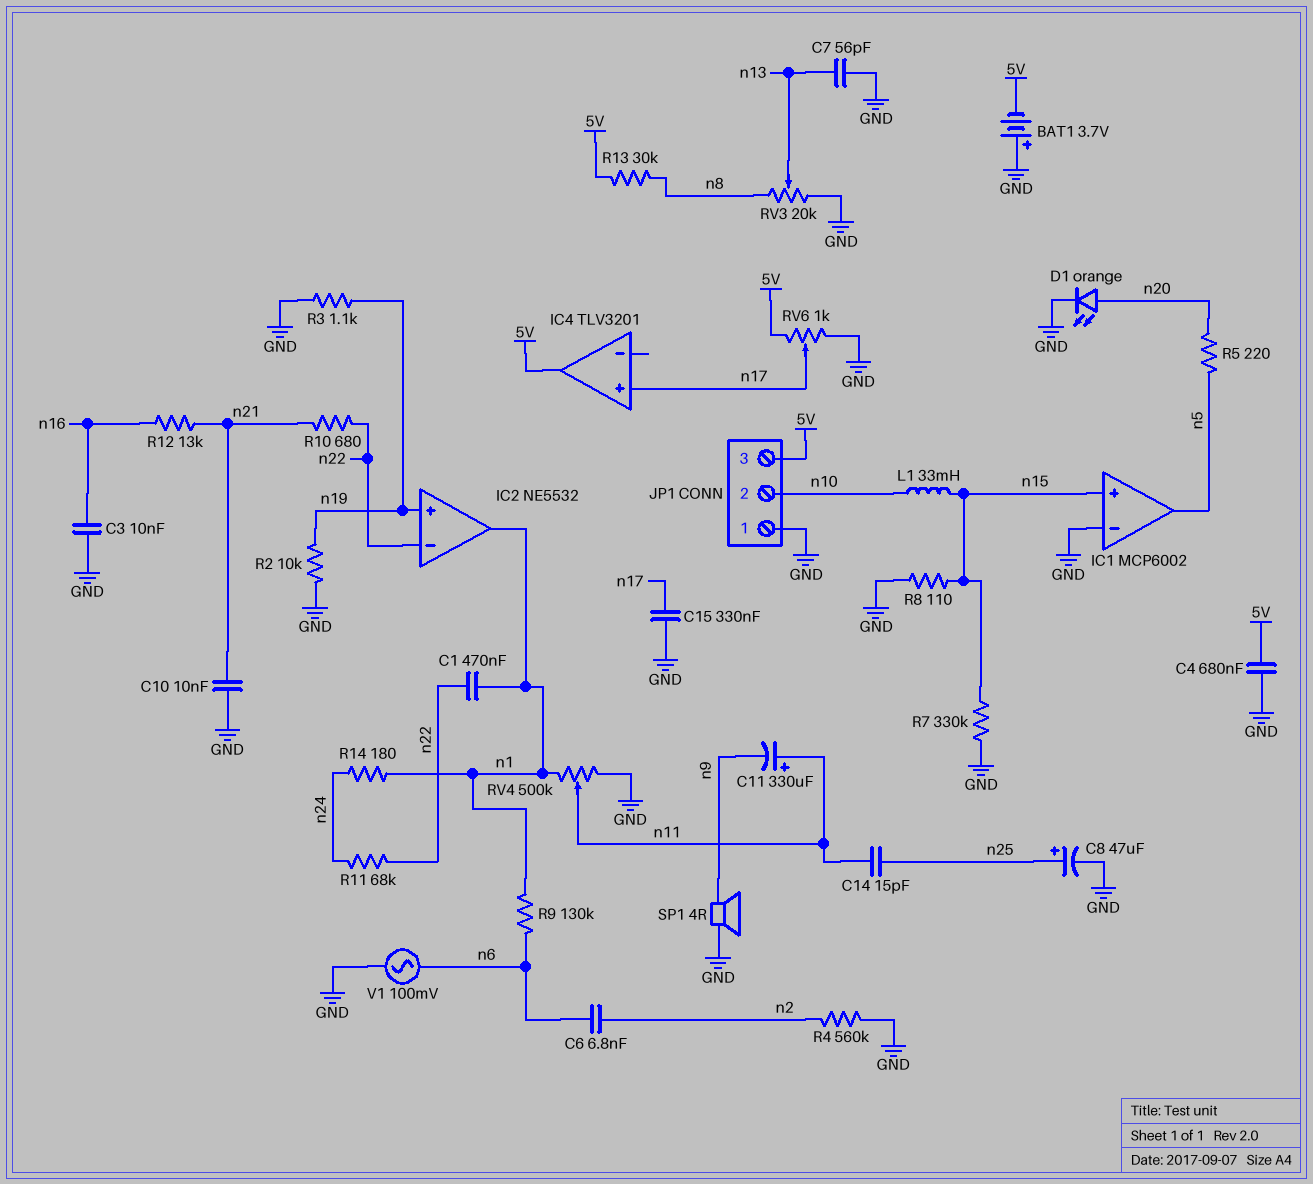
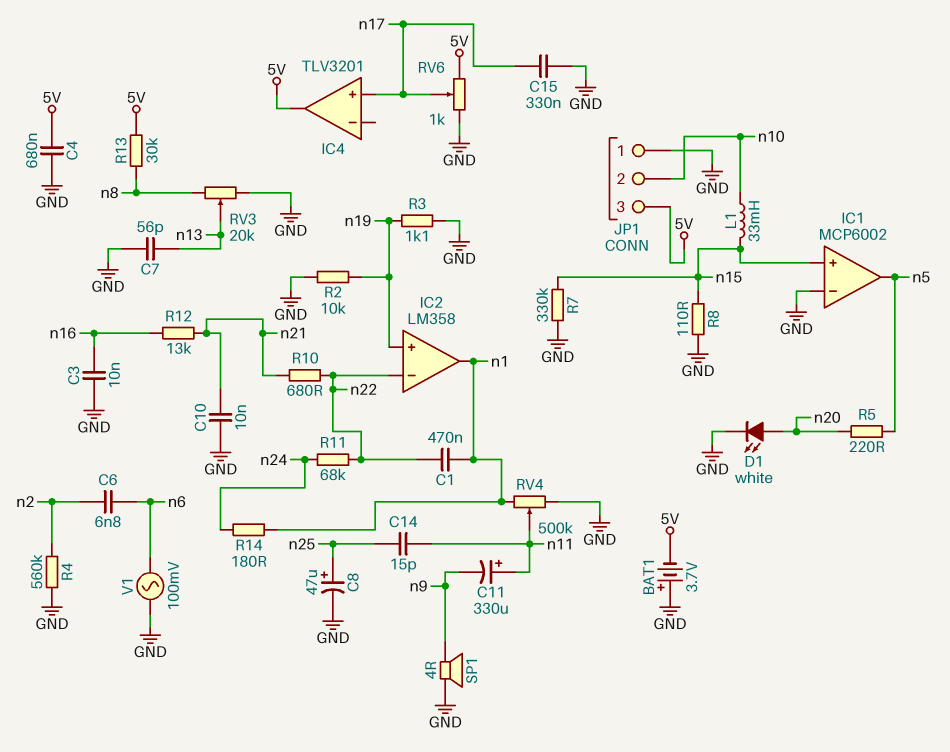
D1: LED orange (A n20, K GND) -> LED white (A n20, K GND)
IC2: NE5532 -> LM358
R9: 130k (n1, n6) -> none

